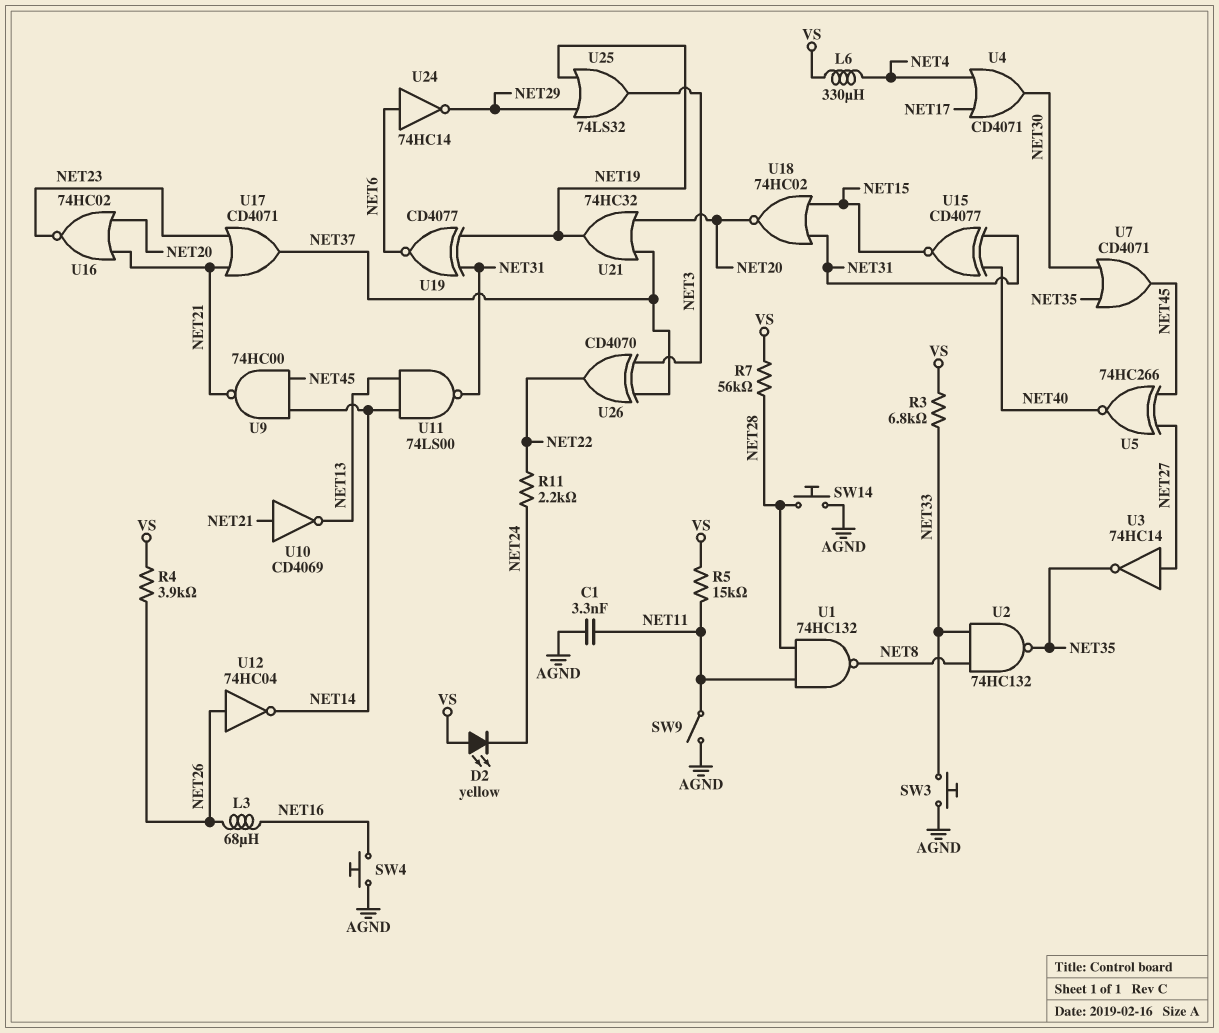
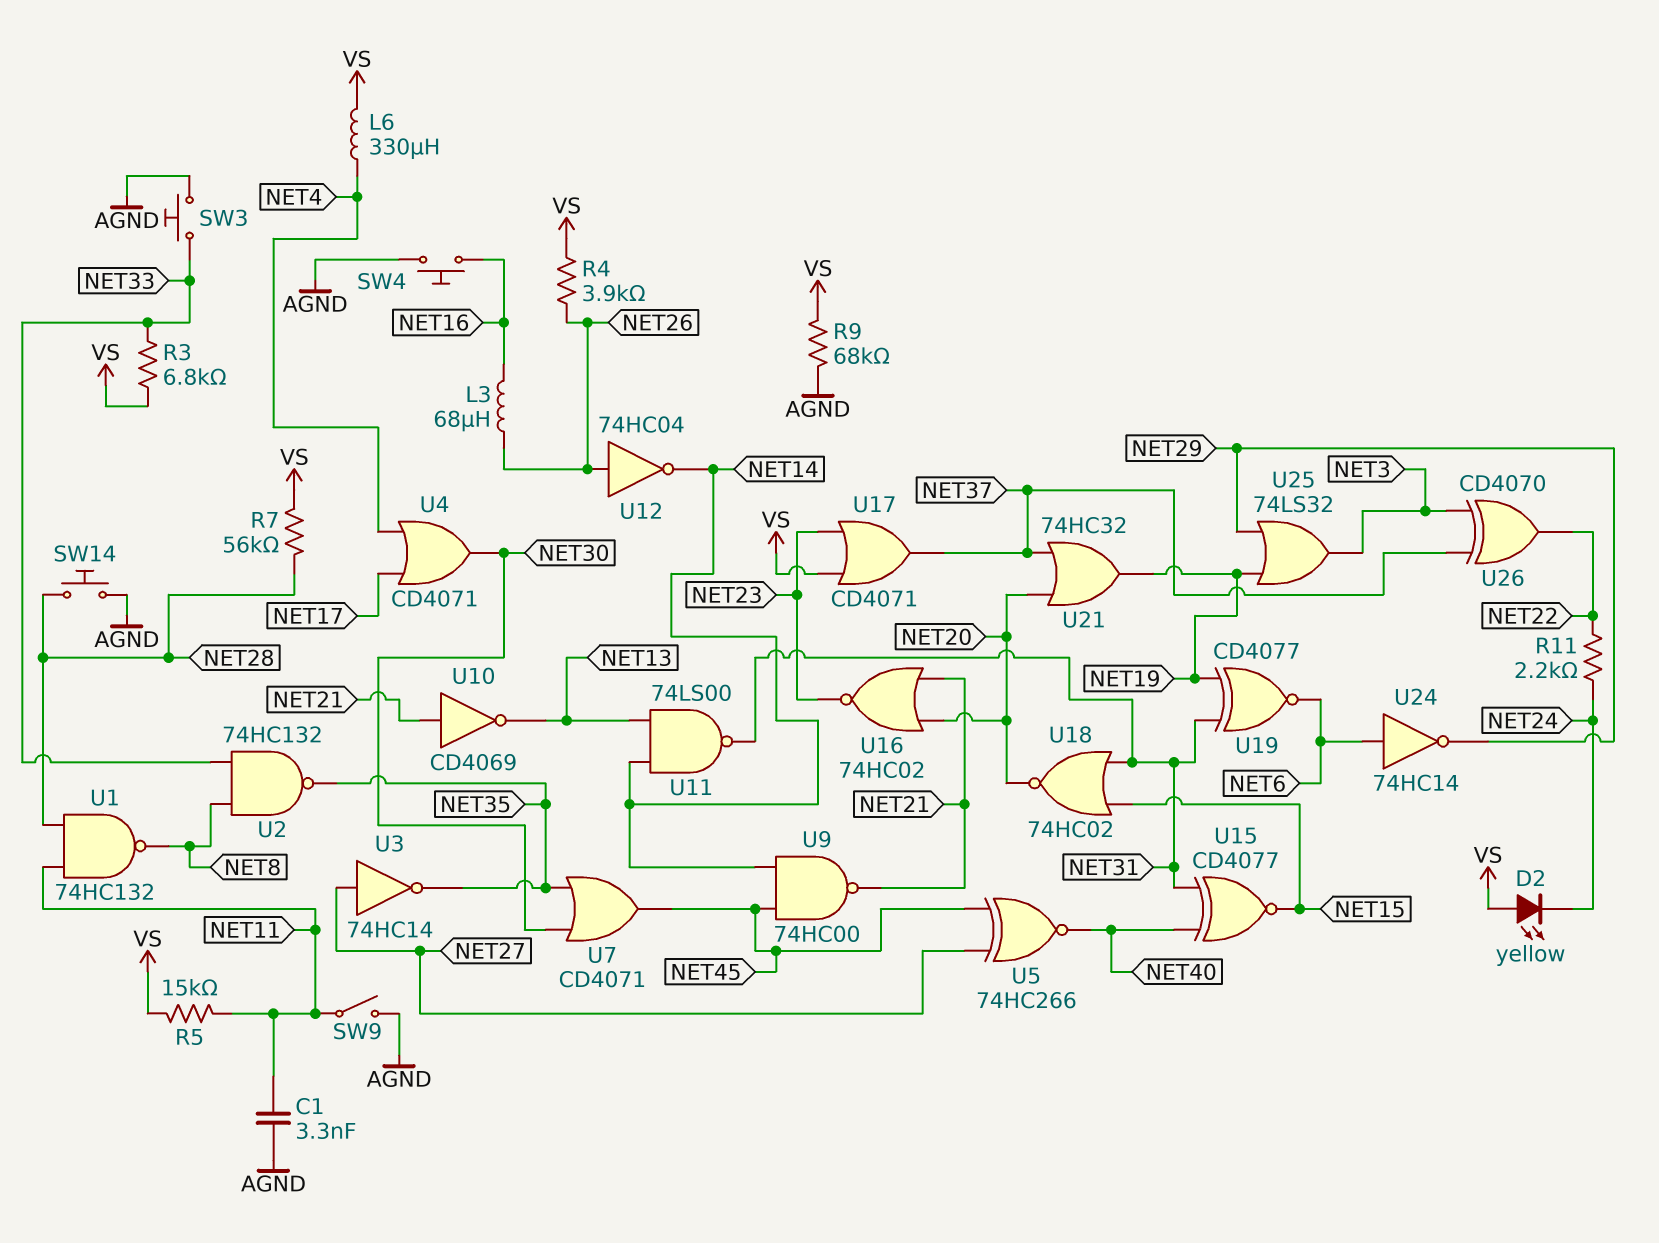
R9: none -> 68k (AGND, VS)
U17: OR CD4071 (in NET21, in NET23, out NET37) -> OR CD4071 (in NET23, in VS, out NET37)

